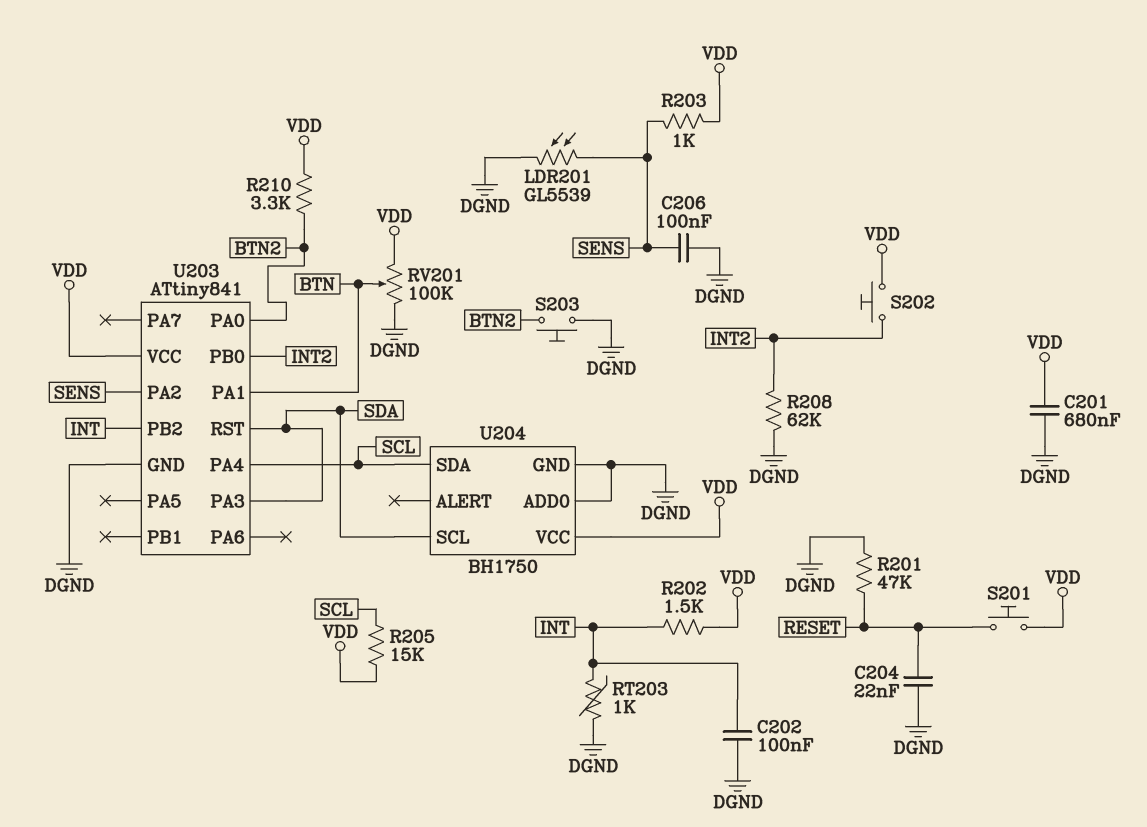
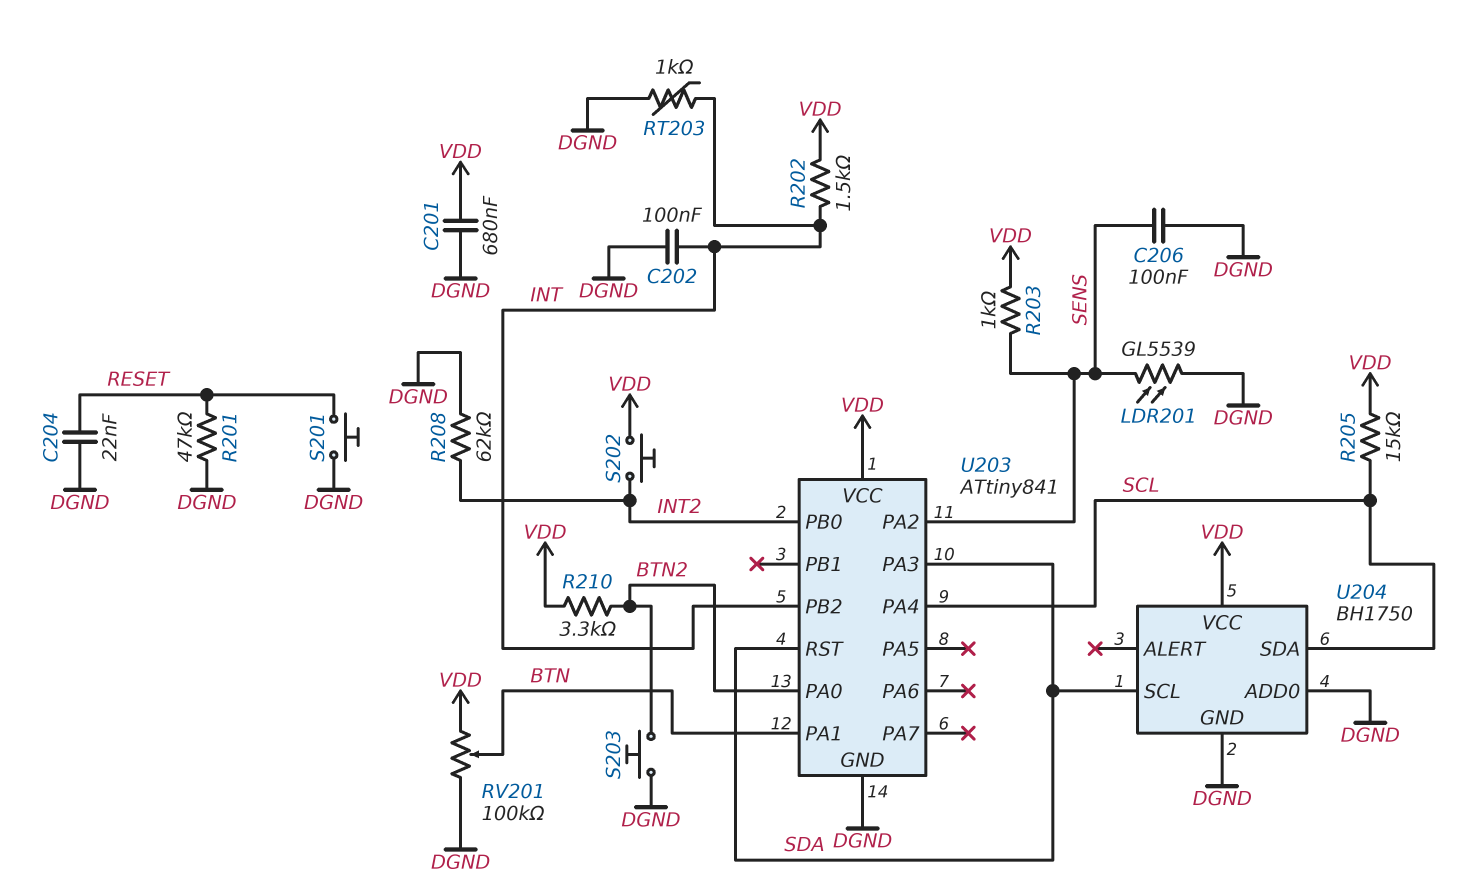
S201: button (RESET, VDD) -> button (DGND, RESET)

